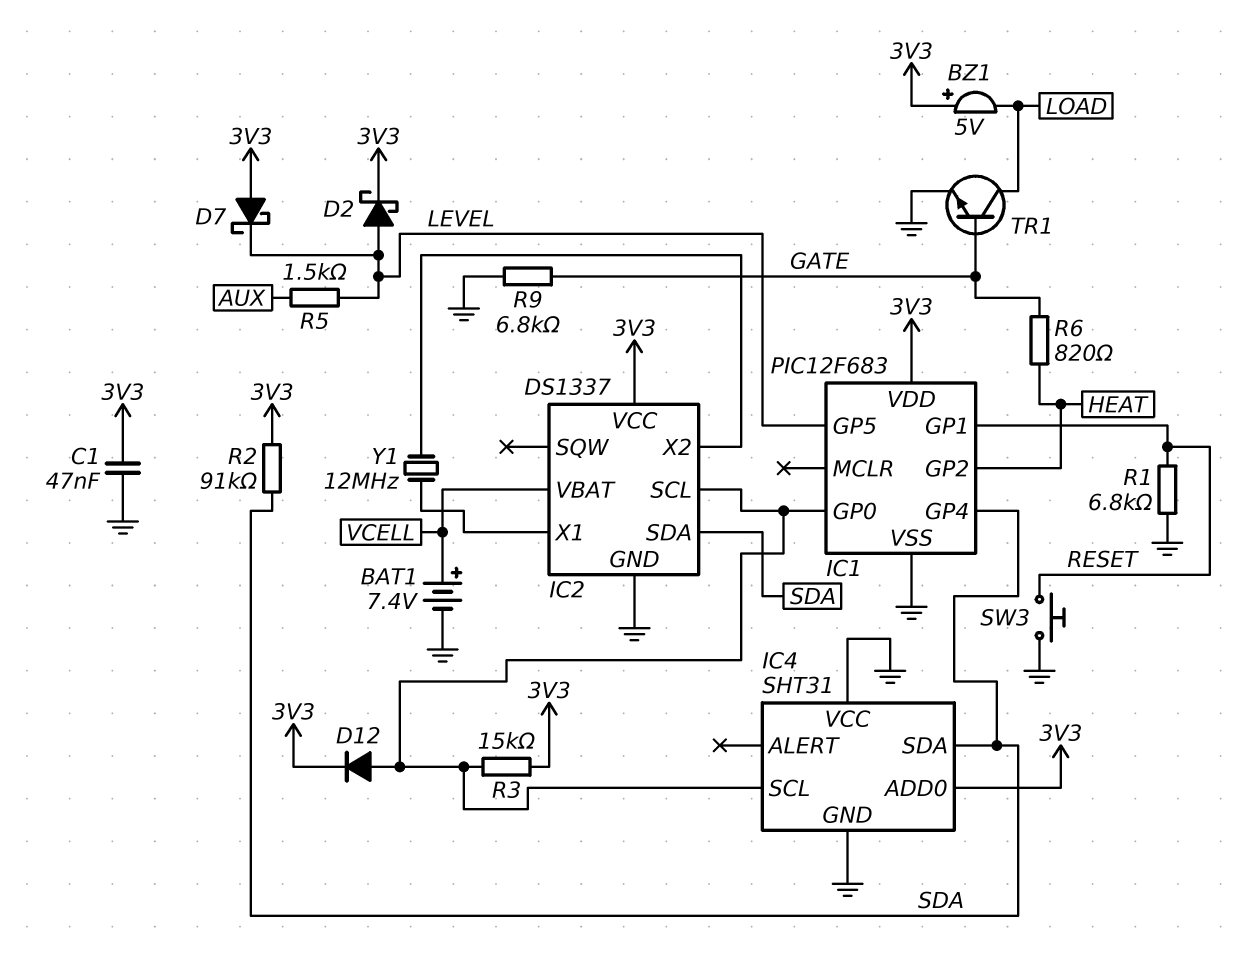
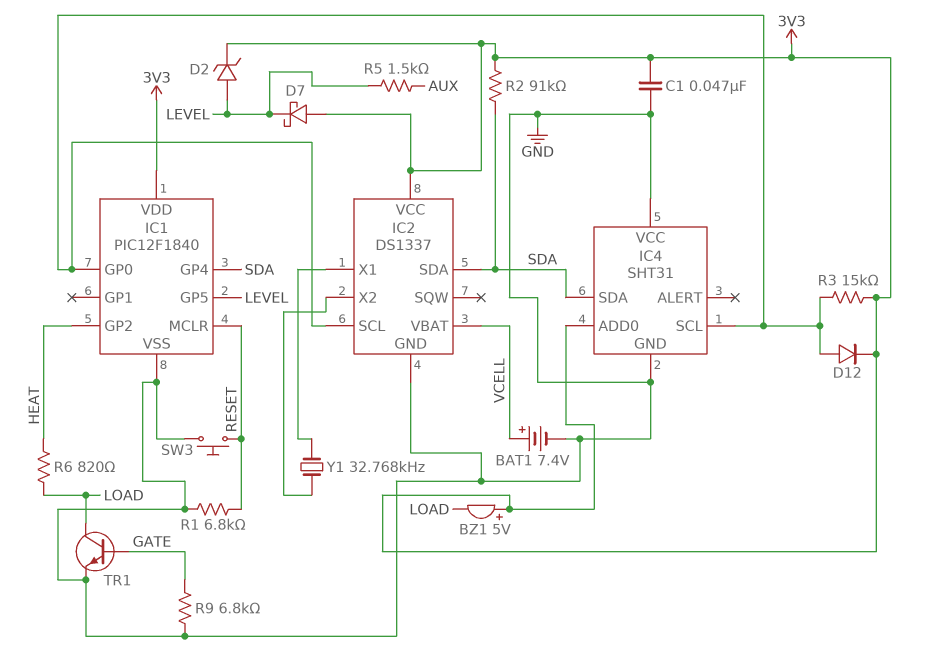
D2: schottky (A LEVEL, K 3V3) -> zener (A LEVEL, K 3V3)
IC1: PIC12F683 -> PIC12F1840
IC1 pin GP1: RESET -> none
IC1 pin MCLR: none -> RESET
R6: 820 (GATE, HEAT) -> 820 (HEAT, LOAD)
Y1: 12MHz (IC2/X1, IC2/X2) -> 32.768kHz (IC2/X1, IC2/X2)

